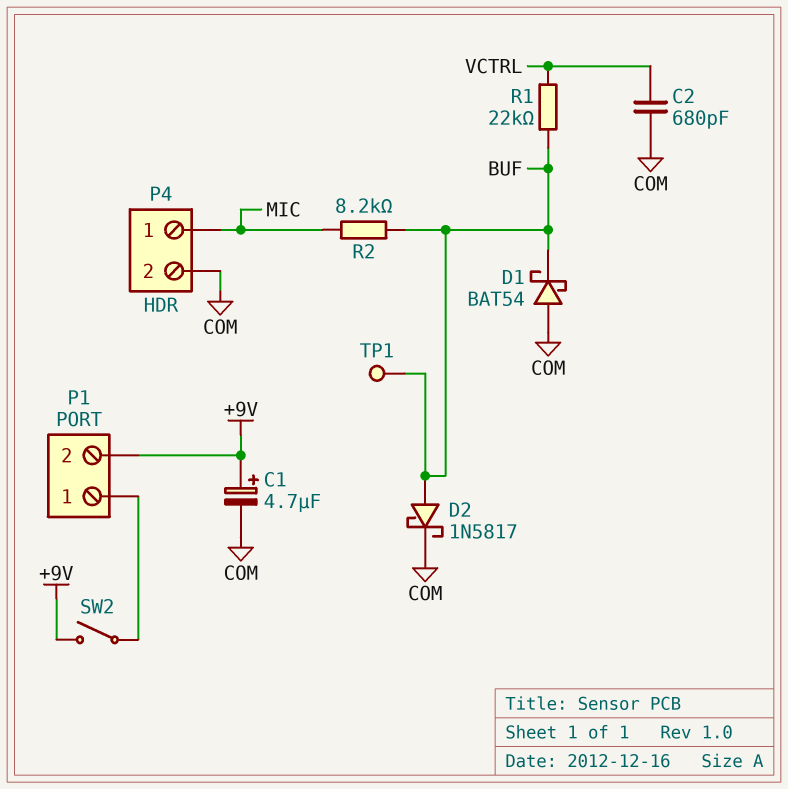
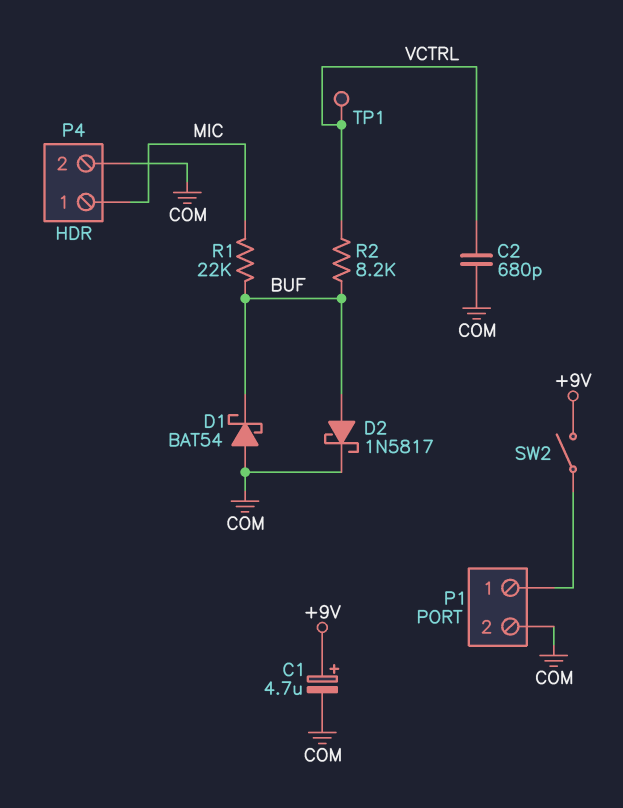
P1 pin 2: +9V -> COM
R1: 22k (BUF, VCTRL) -> 22k (BUF, MIC)
R2: 8.2k (BUF, MIC) -> 8.2k (BUF, VCTRL)
TP1: test point (BUF) -> test point (VCTRL)

